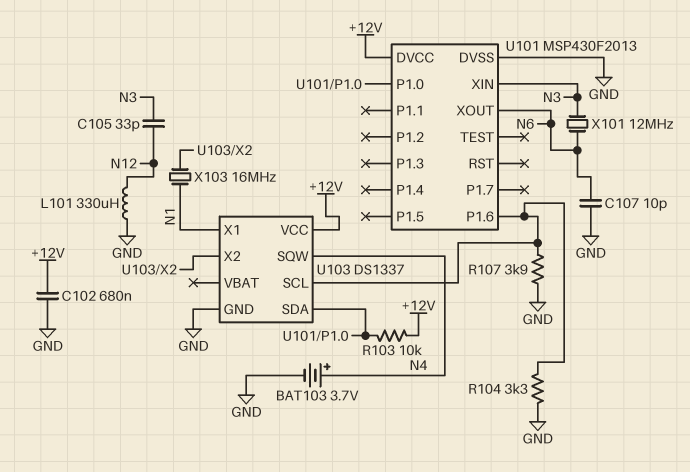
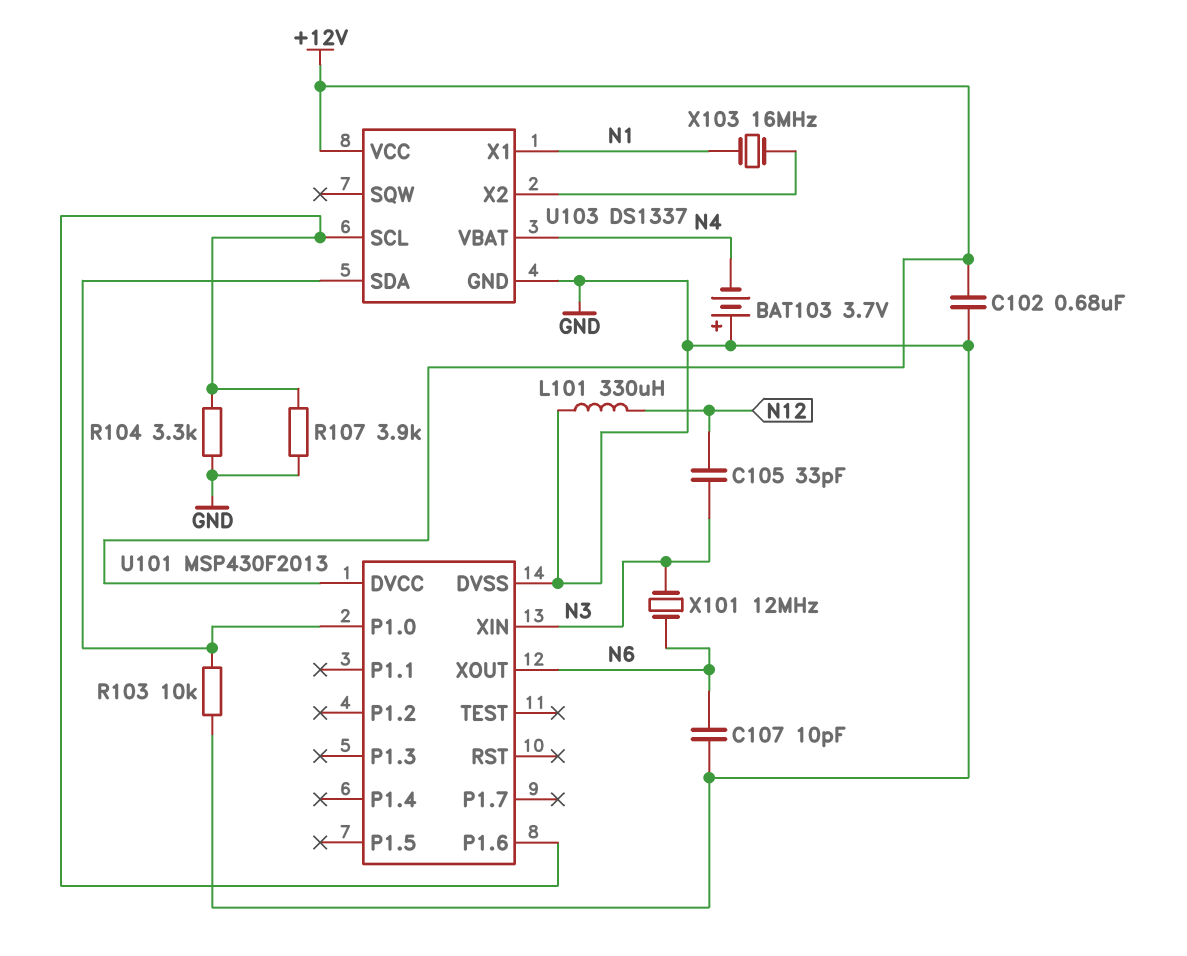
BAT103: 3.7V (plus N4, minus GND) -> 3.7V (plus GND, minus N4)
R103: 10k (+12V, U101/P1.0) -> 10k (GND, U101/P1.0)
U103 pin SQW: N4 -> none
U103 pin VBAT: none -> N4

